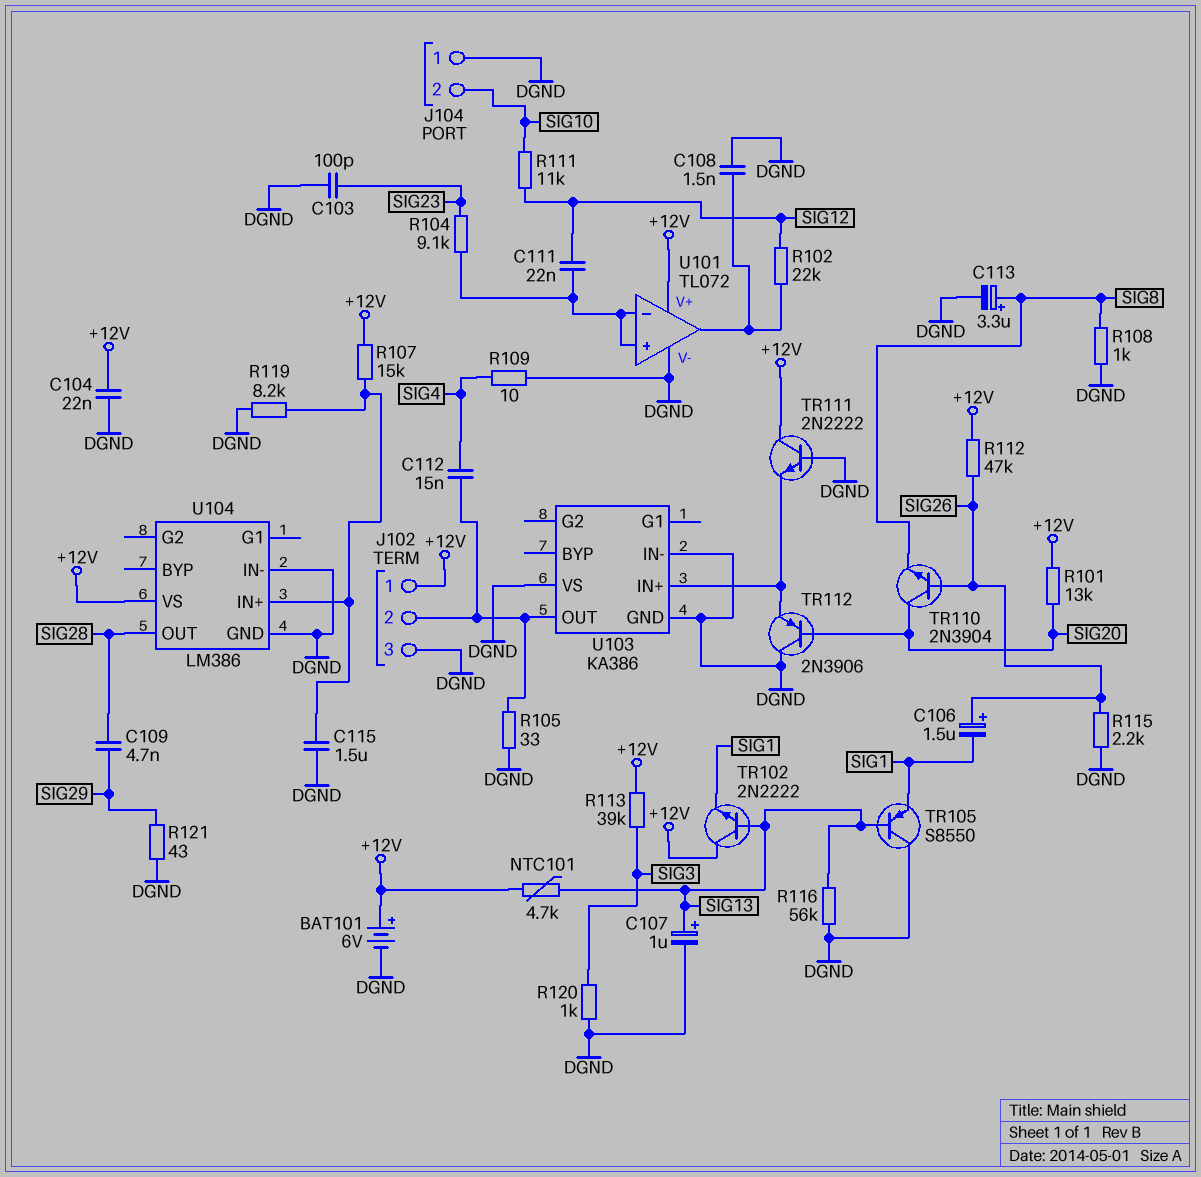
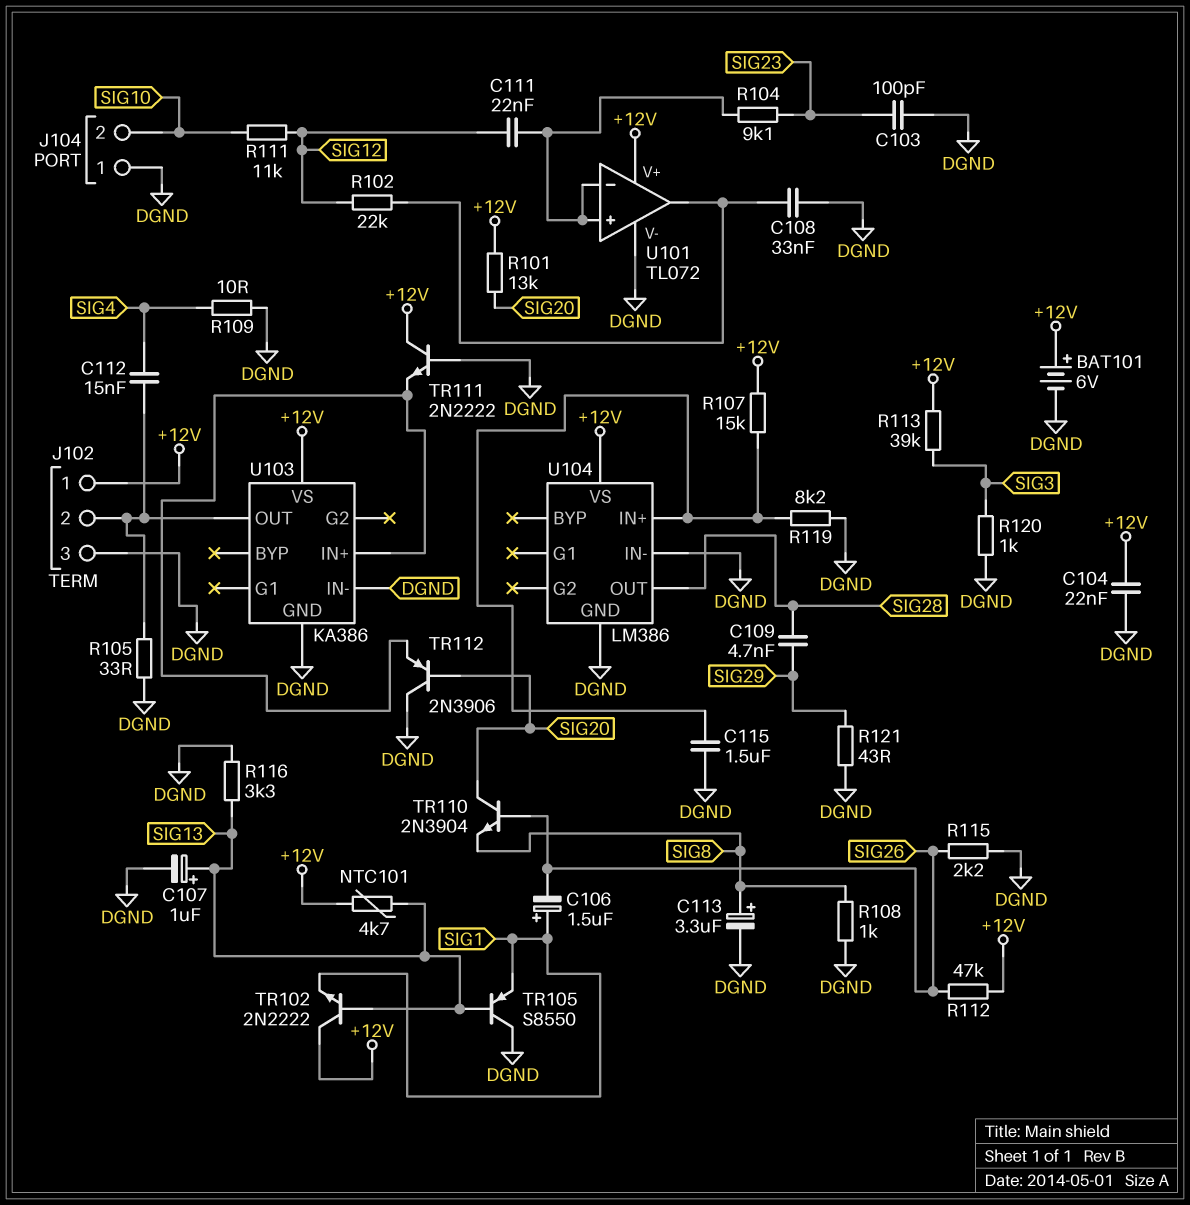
C106: 1.5uF (plus SIG26, minus SIG1) -> 1.5uF (plus SIG1, minus SIG26)
C108: 1.5nF (DGND, U101/out) -> 33nF (DGND, U101/out)
R116: 56k (DGND, SIG13) -> 3.3k (DGND, SIG13)
U103 pin VS: DGND -> +12V

